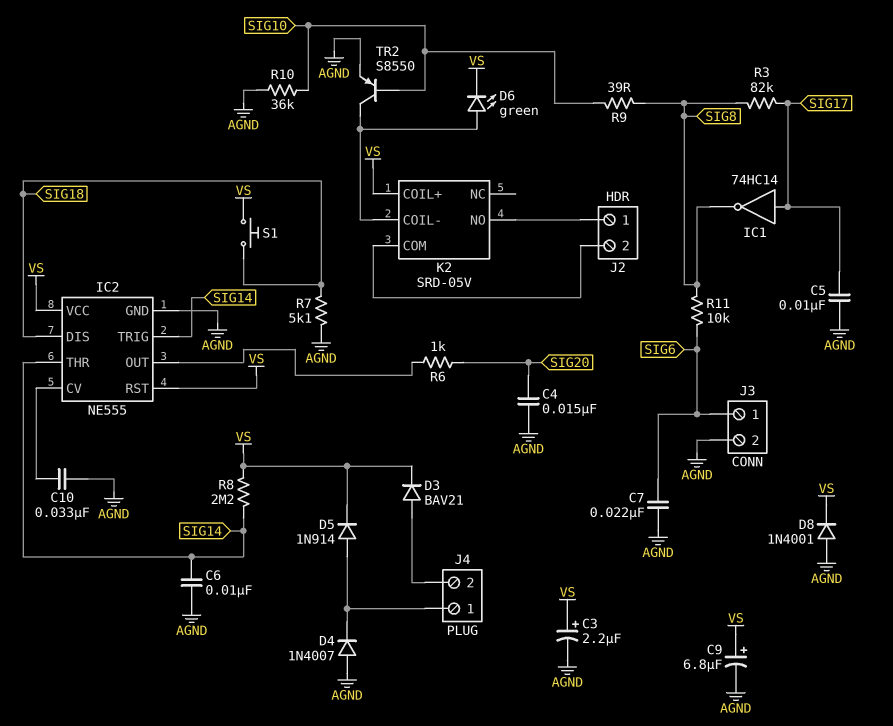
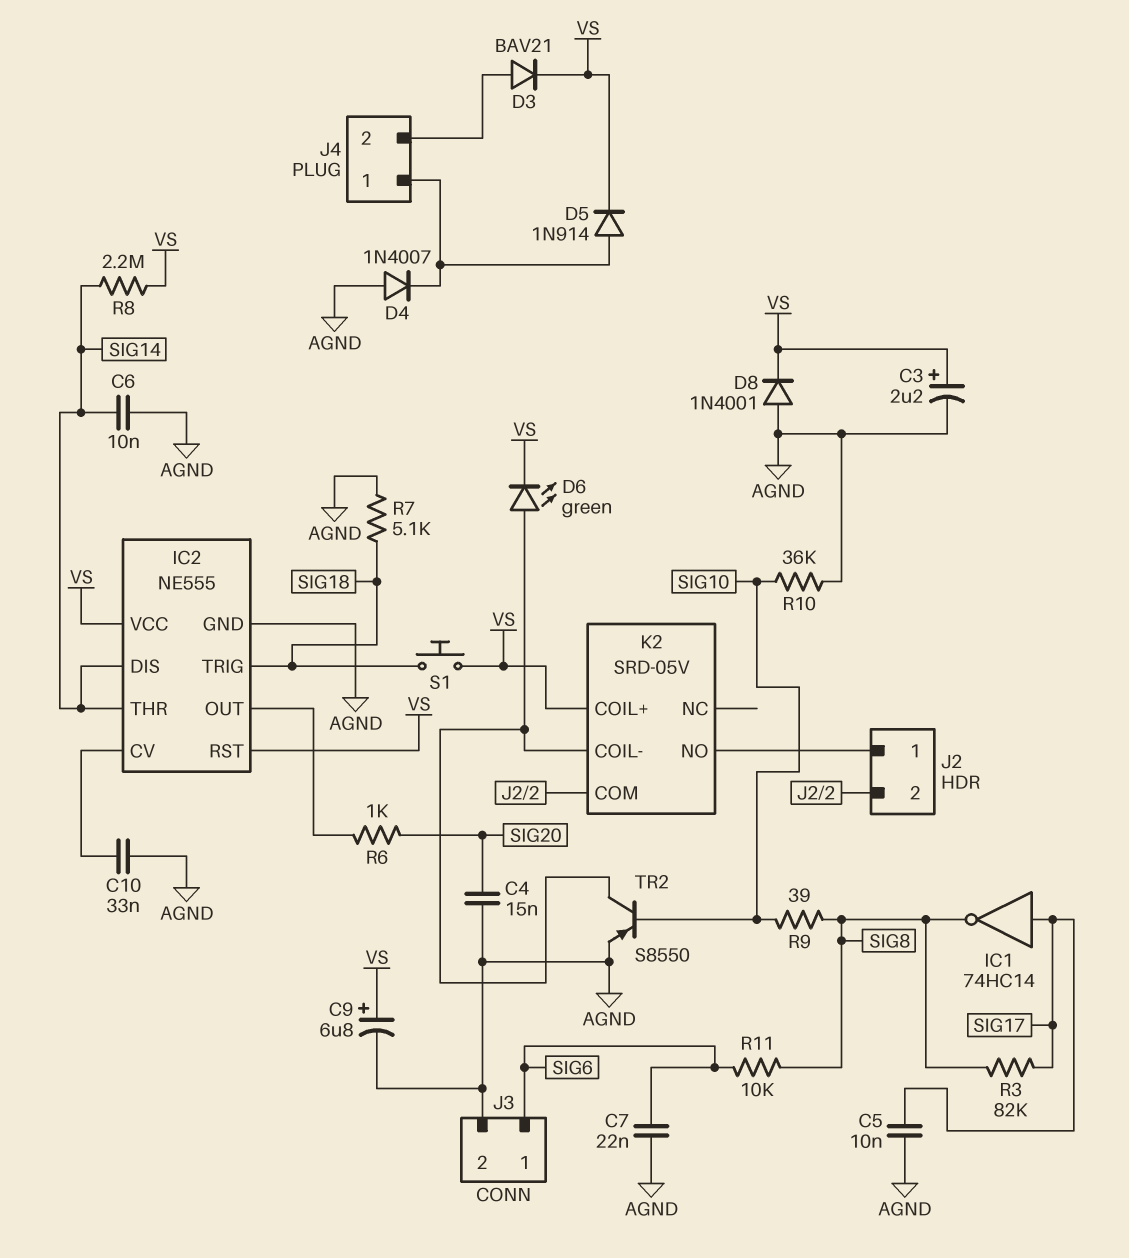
IC2 pin DIS: SIG18 -> SIG14
IC2 pin TRIG: SIG14 -> SIG18

